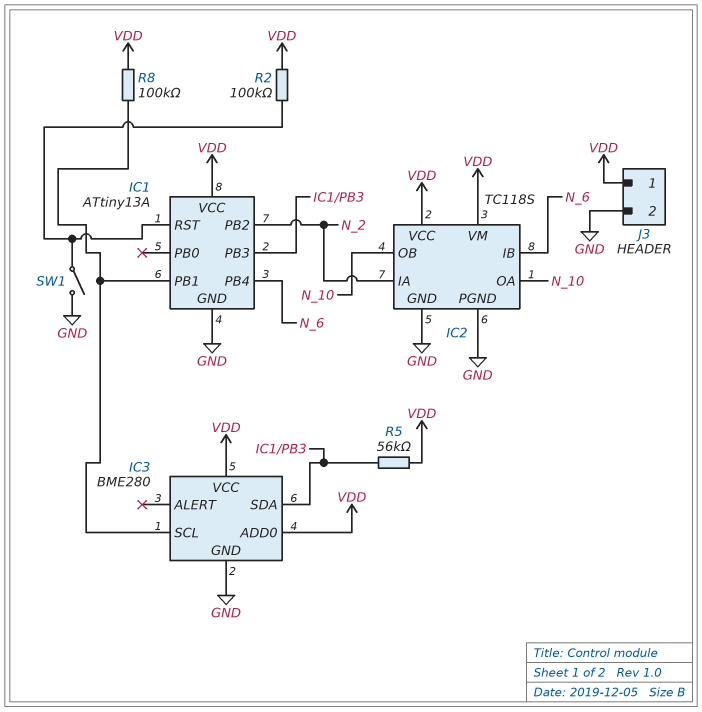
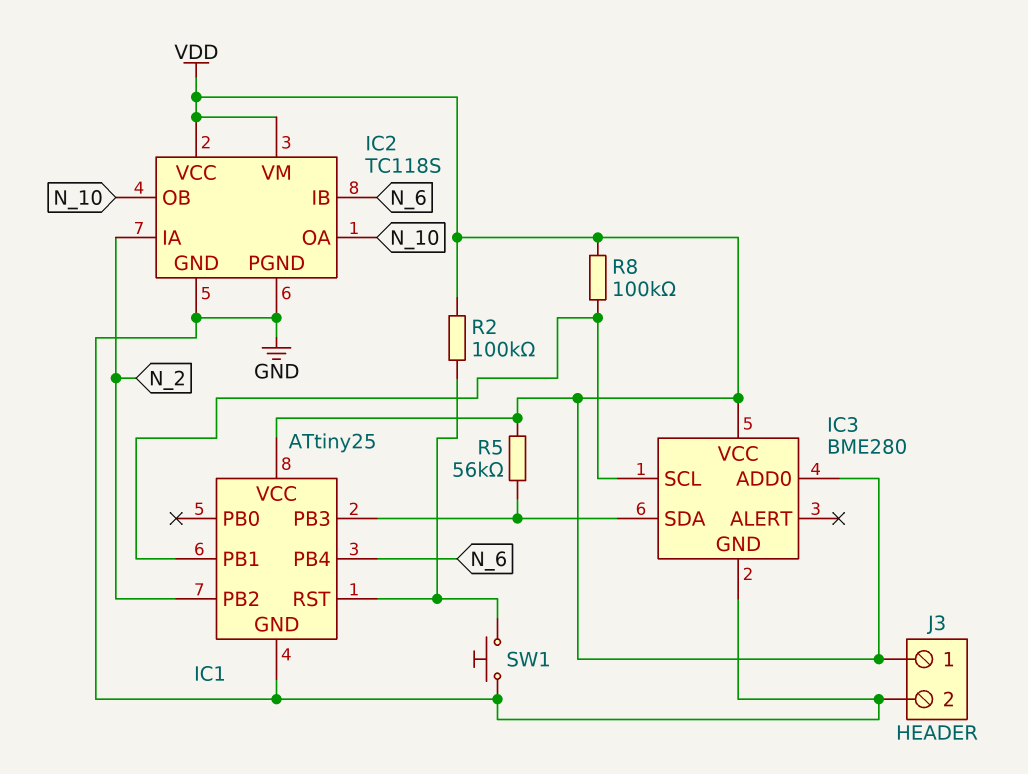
IC1: ATtiny13A -> ATtiny25
SW1: switch (GND, IC1/RST) -> button (GND, IC1/RST)

